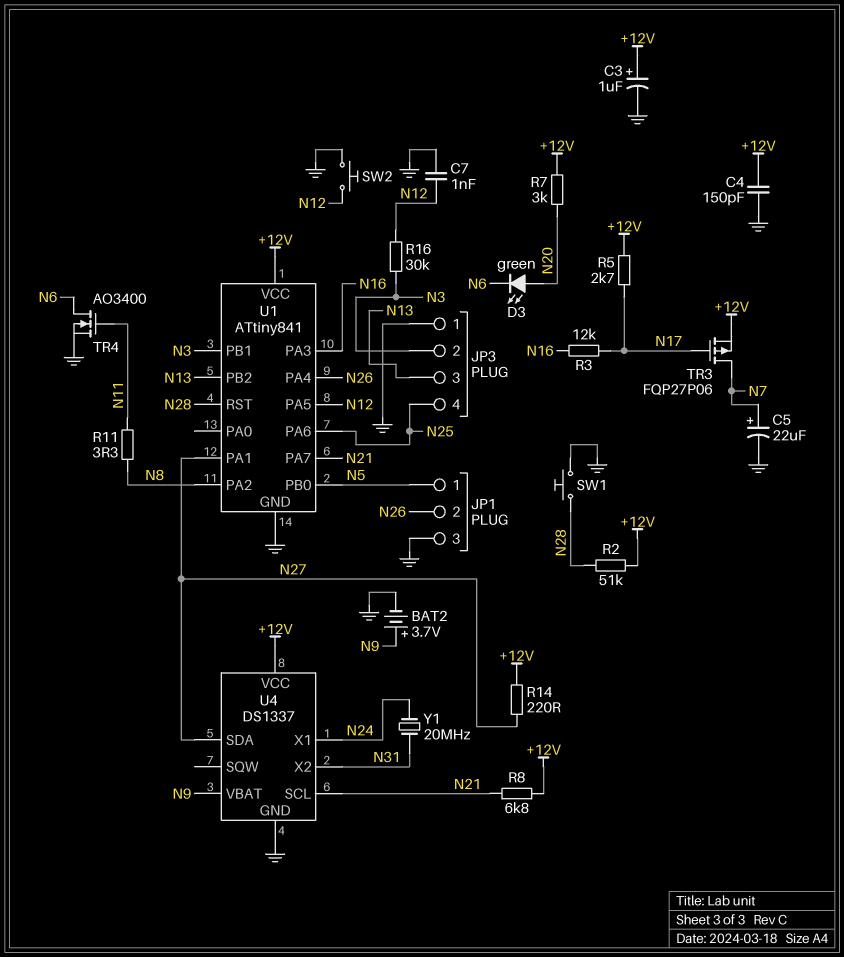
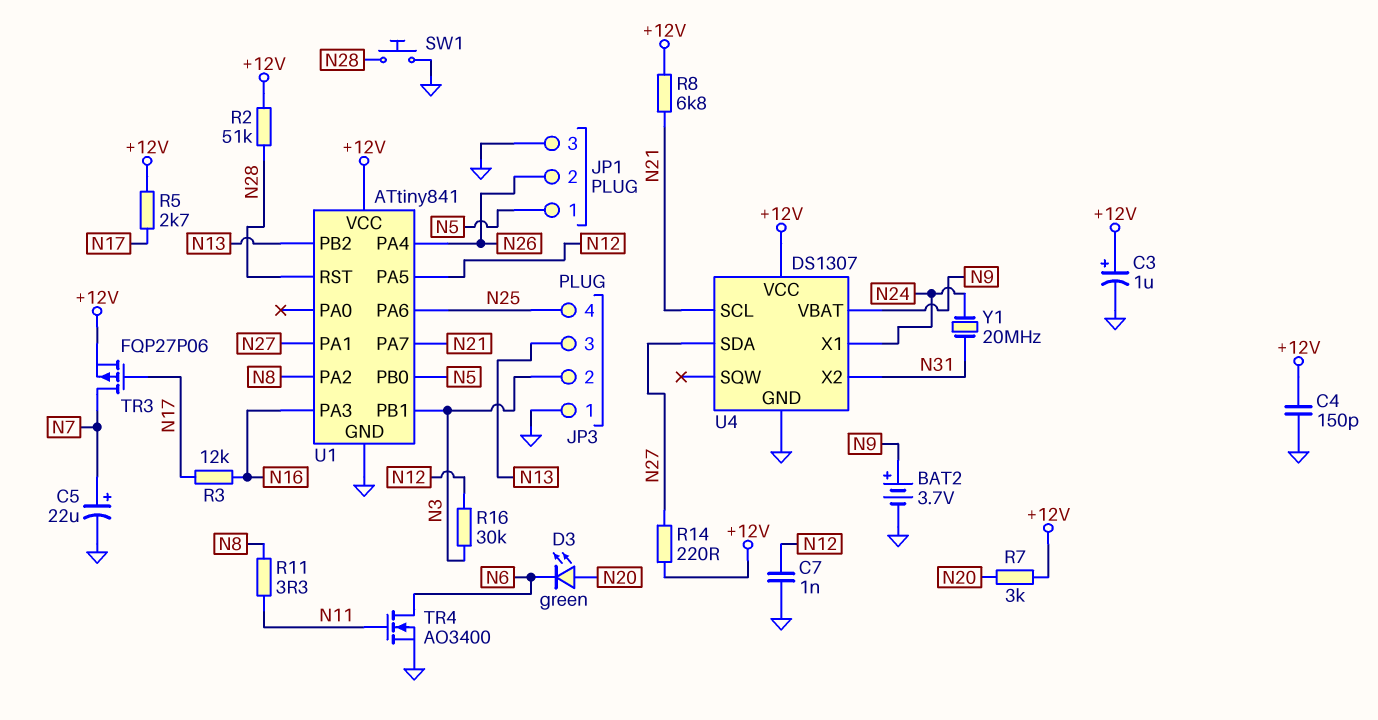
SW2: button (GND, N12) -> none
U4: DS1337 -> DS1307

